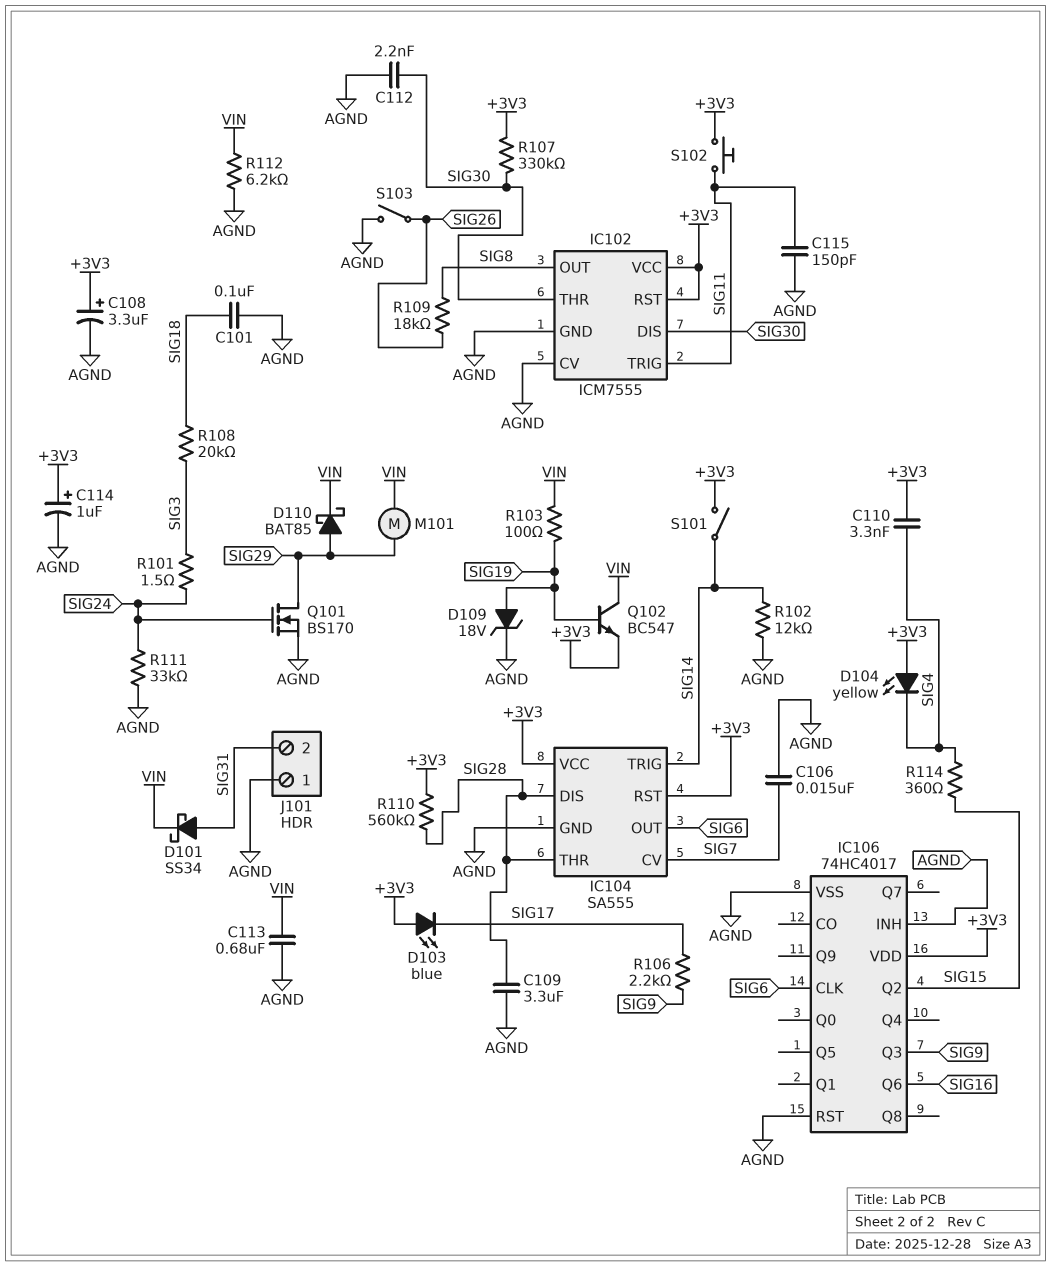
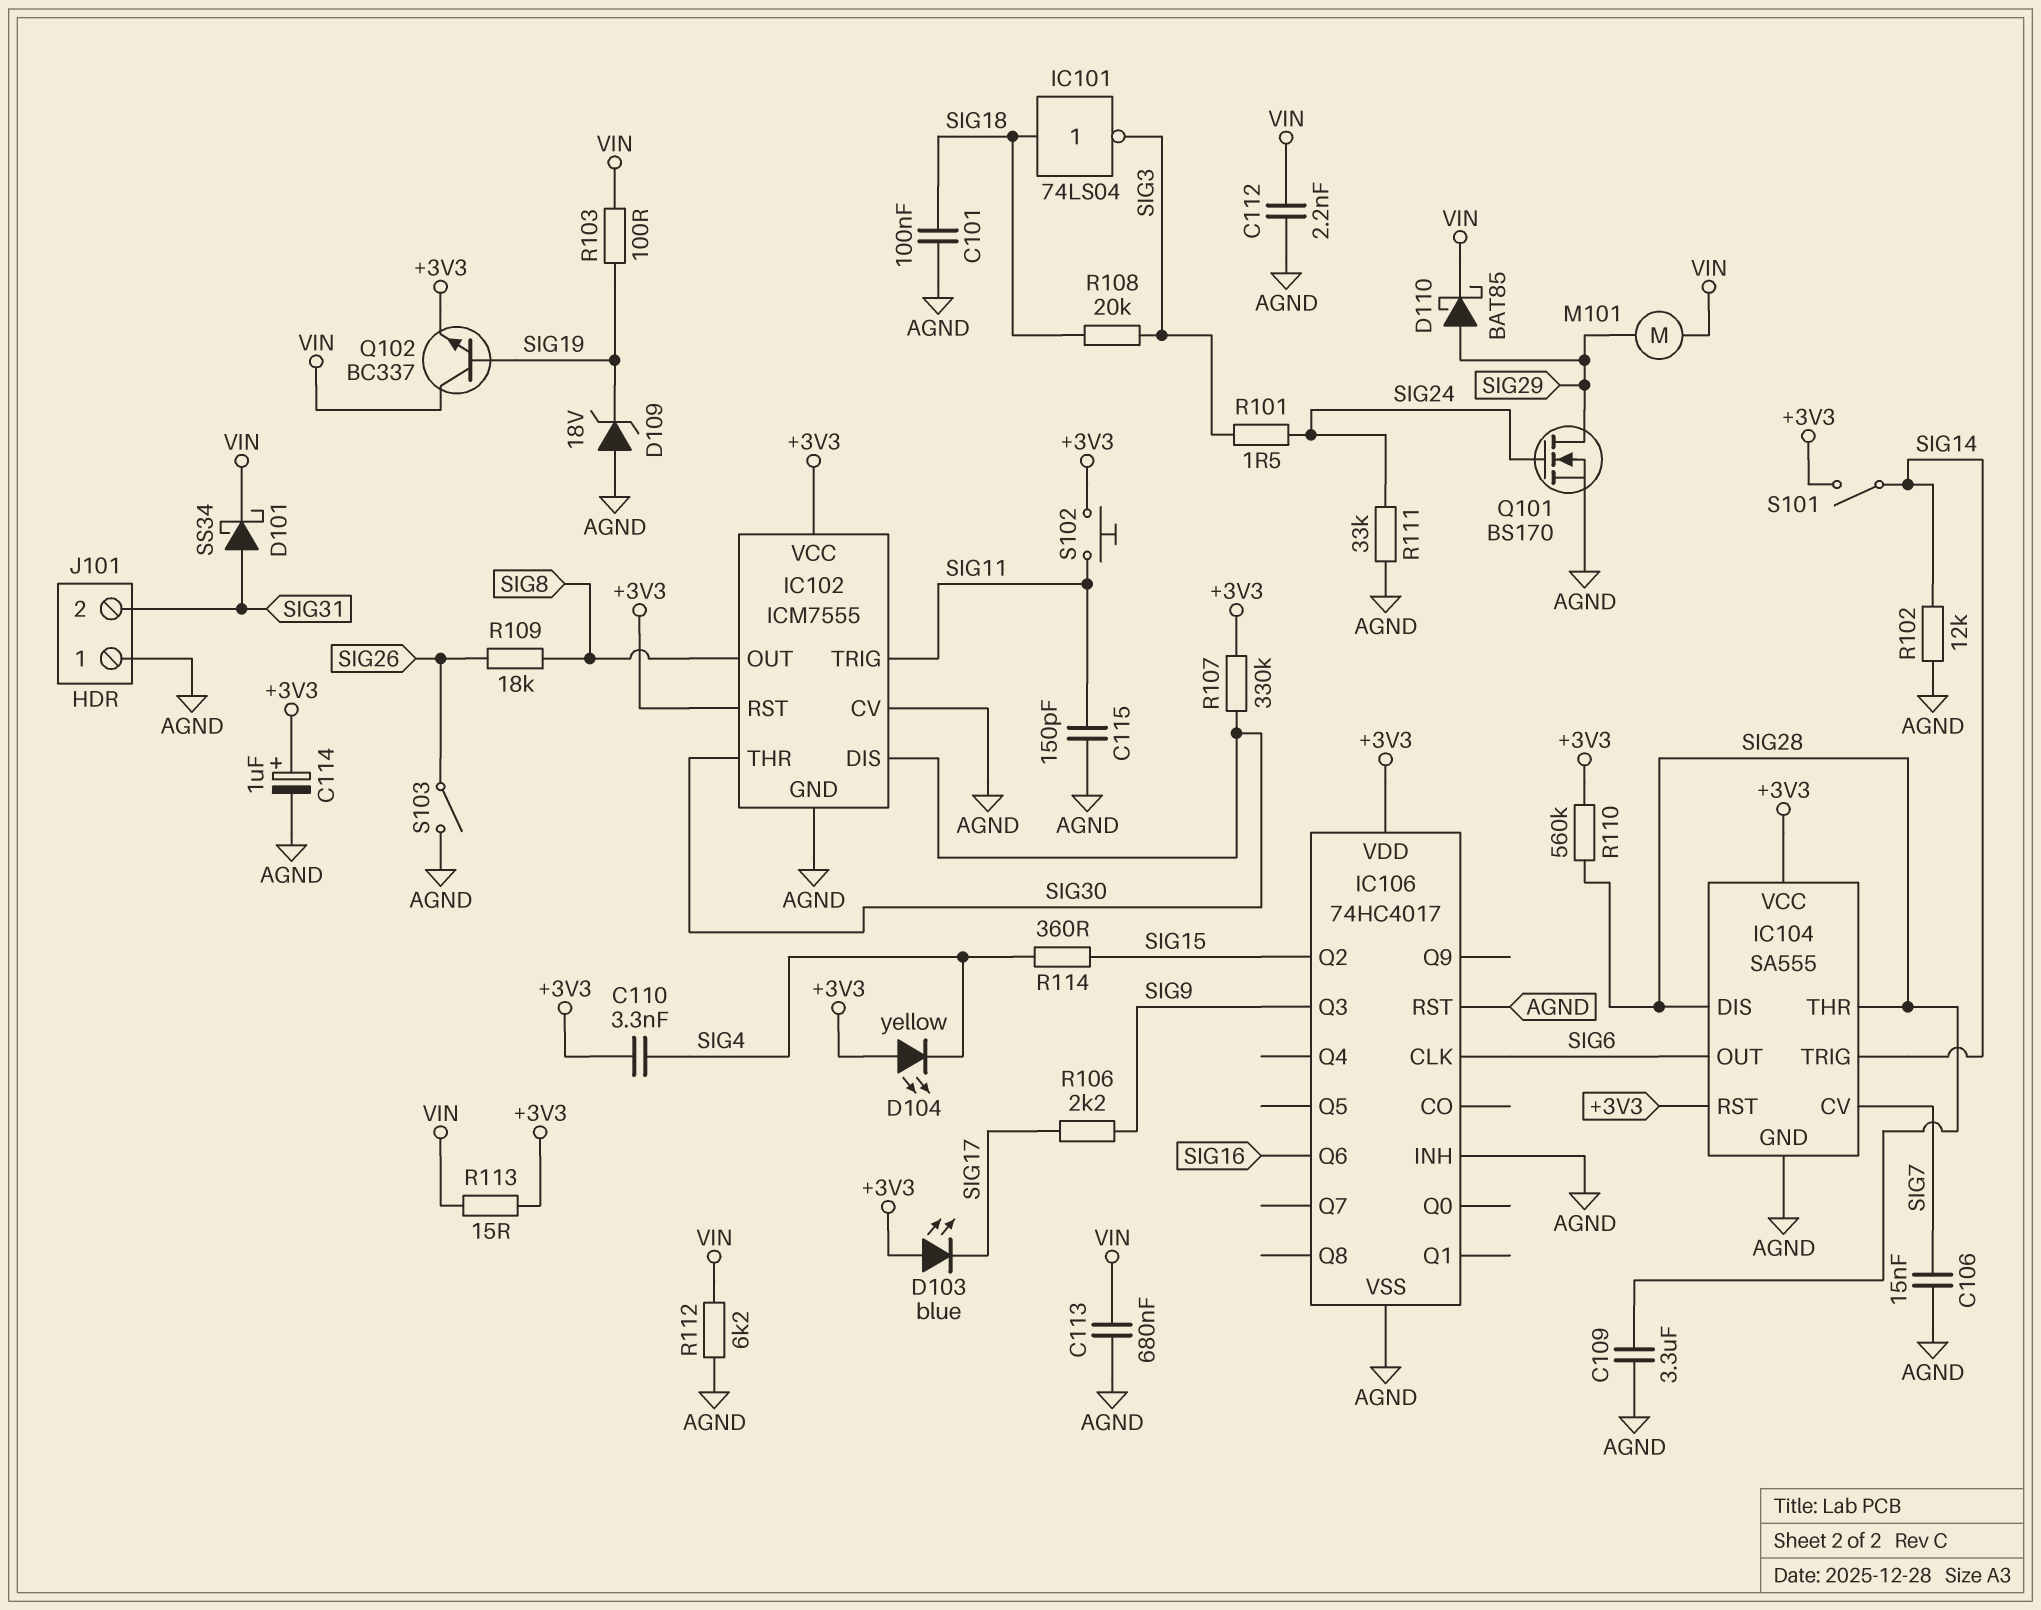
C108: 3.3uF (plus +3V3, minus AGND) -> none
C112: 2.2nF (AGND, SIG30) -> 2.2nF (AGND, VIN)
D109: zener 18V (A SIG19, K AGND) -> zener 18V (A AGND, K SIG19)
IC101: none -> NOT 74LS04 (in SIG18, out SIG3)
Q102: NPN BC547 (B SIG19, C VIN, E +3V3) -> NPN BC337 (B SIG19, C VIN, E +3V3)
R113: none -> 15 (+3V3, VIN)

